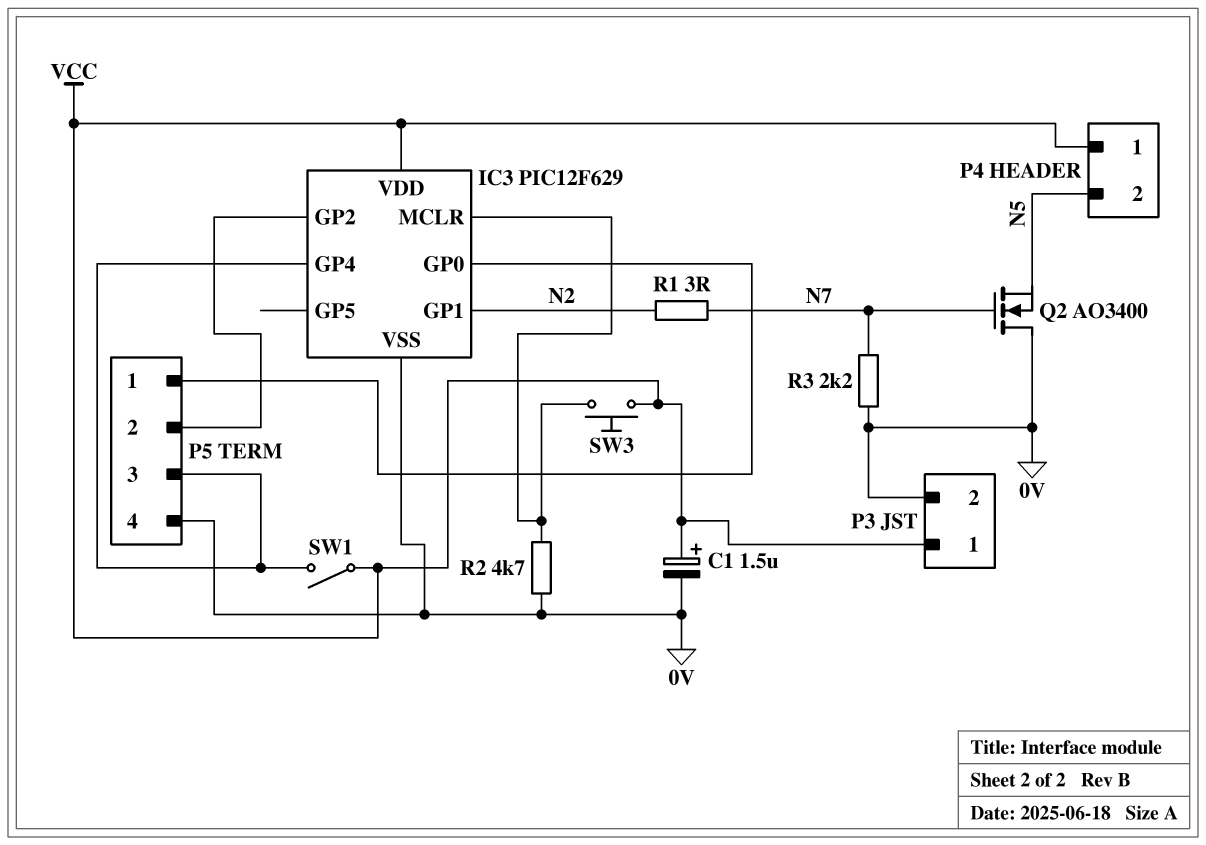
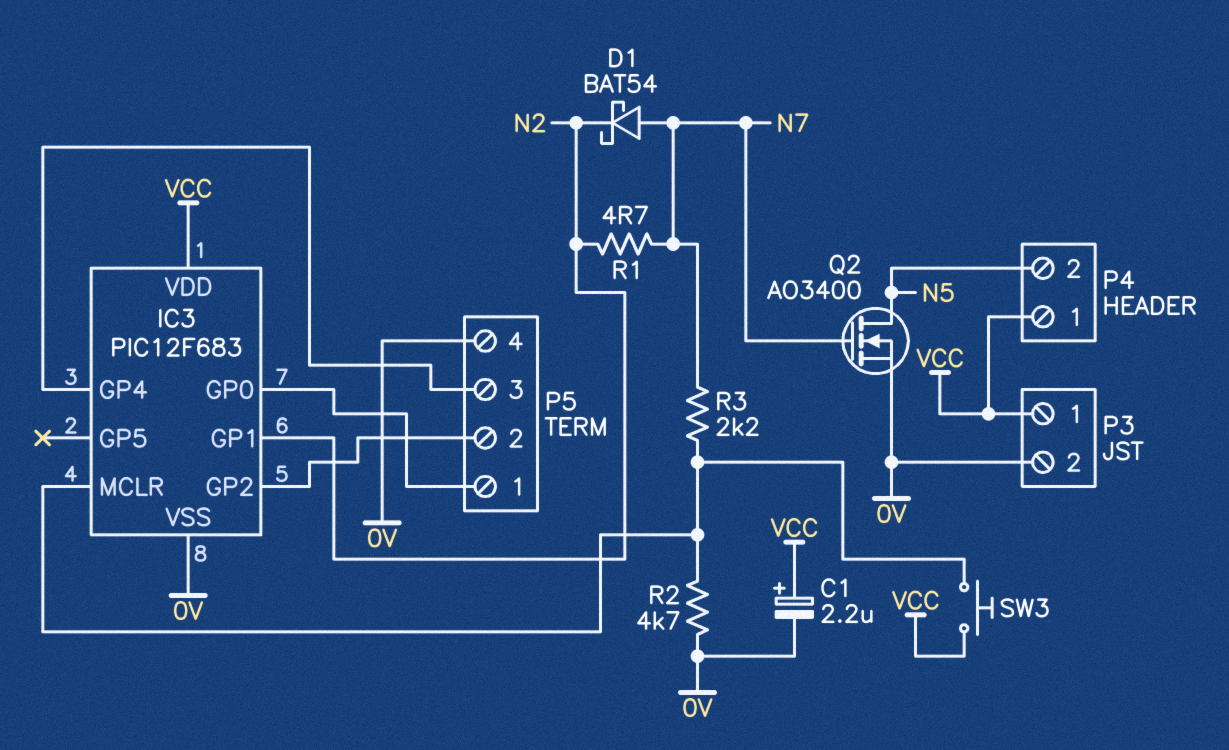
C1: 1.5uF (plus VCC, minus 0V) -> 2.2uF (plus VCC, minus 0V)
D1: none -> schottky BAT54 (A N7, K N2)
IC3: PIC12F629 -> PIC12F683
Q2: NMOS AO3400 (G N7, D 0V, S N5) -> NMOS AO3400 (G N7, D N5, S 0V)
R1: 3 (N2, N7) -> 4.7 (N2, N7)
R3: 2.2k (0V, N7) -> 2.2k (IC3/MCLR, N7)
SW1: switch (IC3/GP4, VCC) -> none

